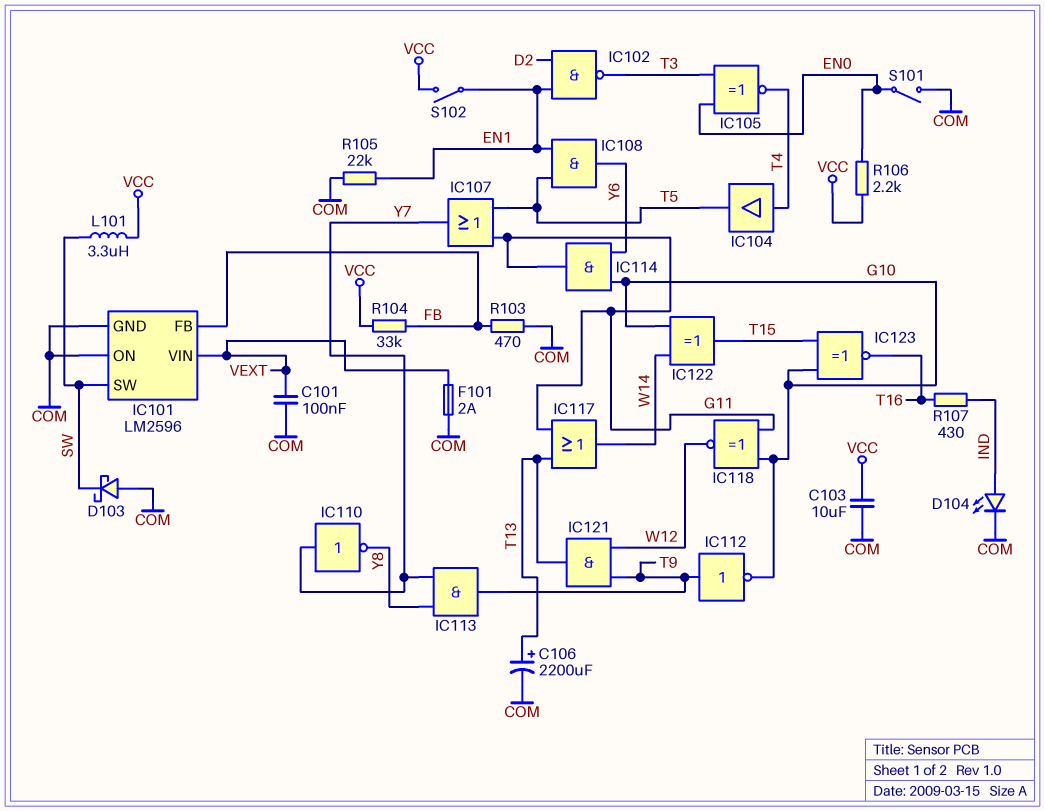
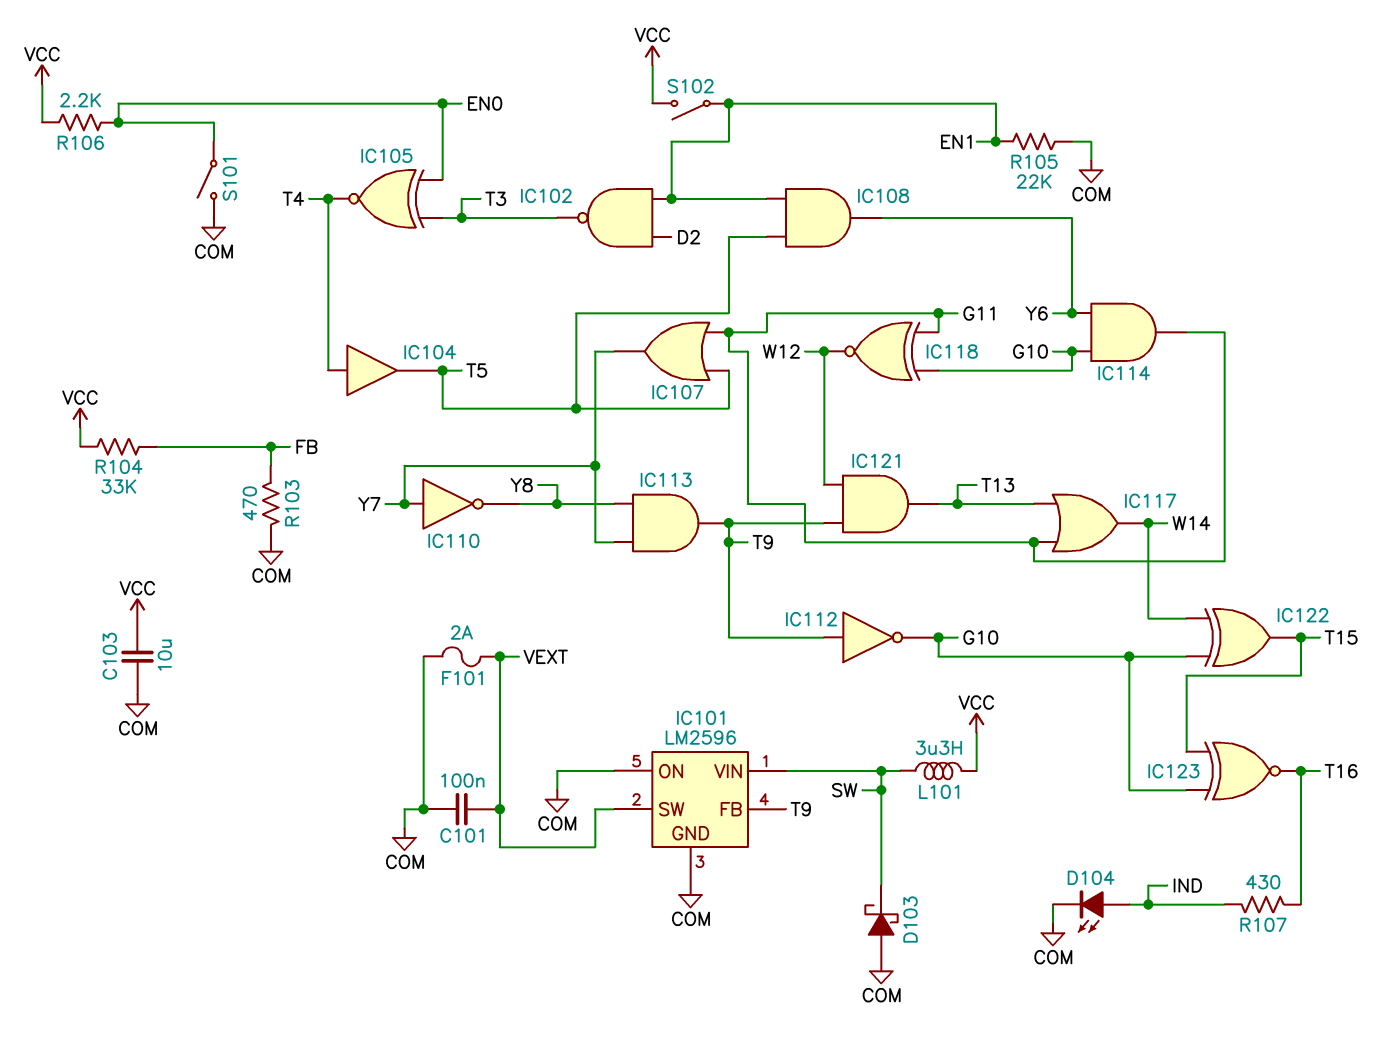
C106: 2200uF (plus T13, minus COM) -> none
IC101 pin FB: FB -> T9
IC101 pin SW: SW -> VEXT
IC101 pin VIN: VEXT -> SW

